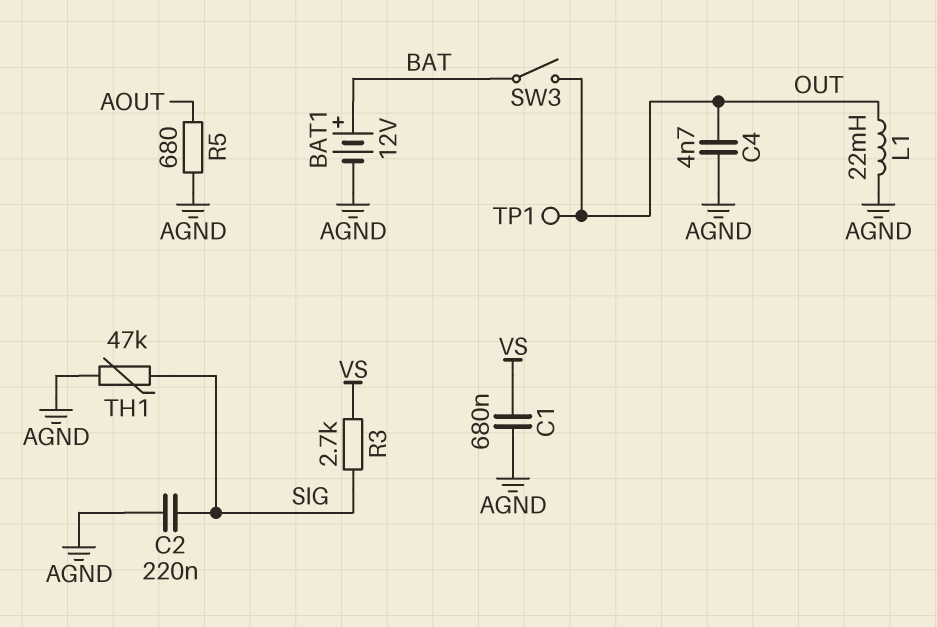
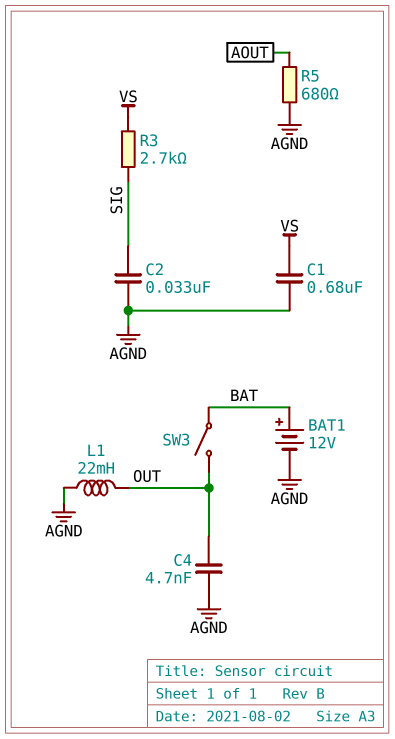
C2: 220nF (AGND, SIG) -> 33nF (AGND, SIG)
TH1: 47k (AGND, SIG) -> none
TP1: test point (OUT) -> none

